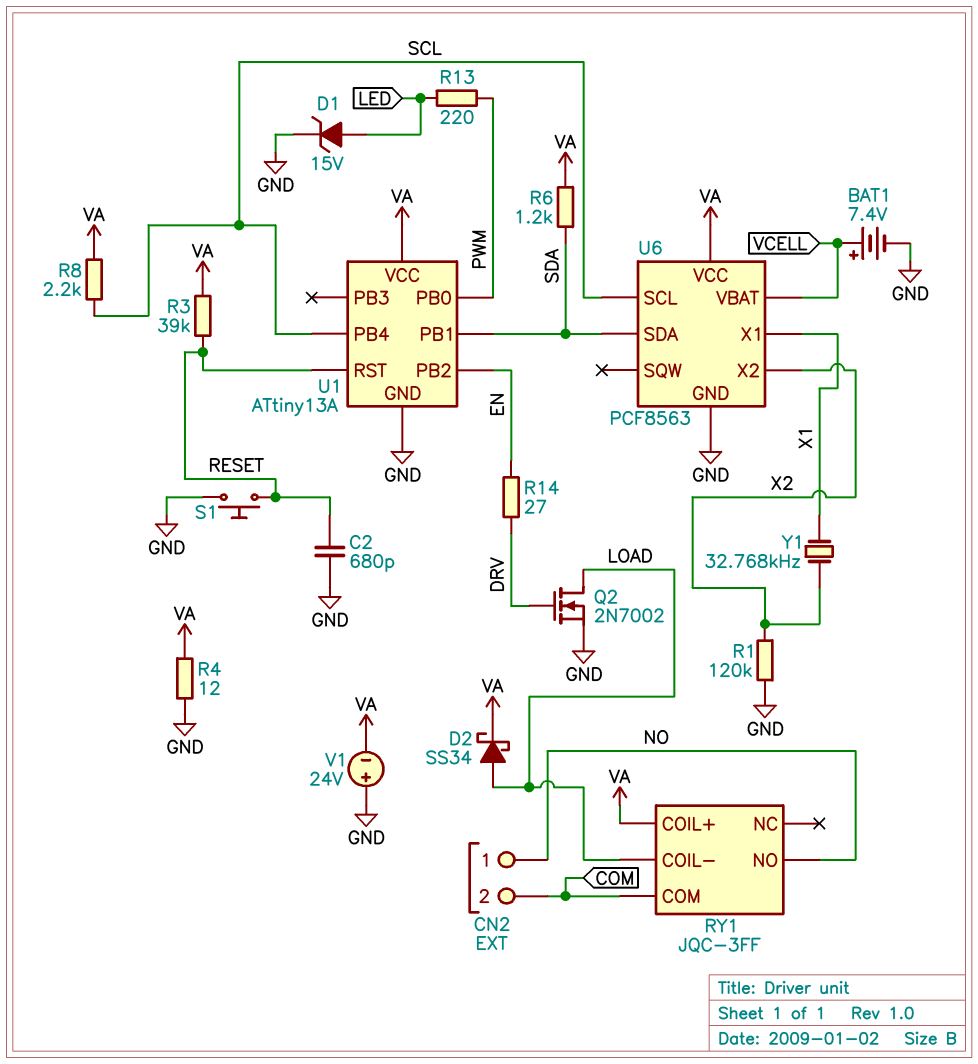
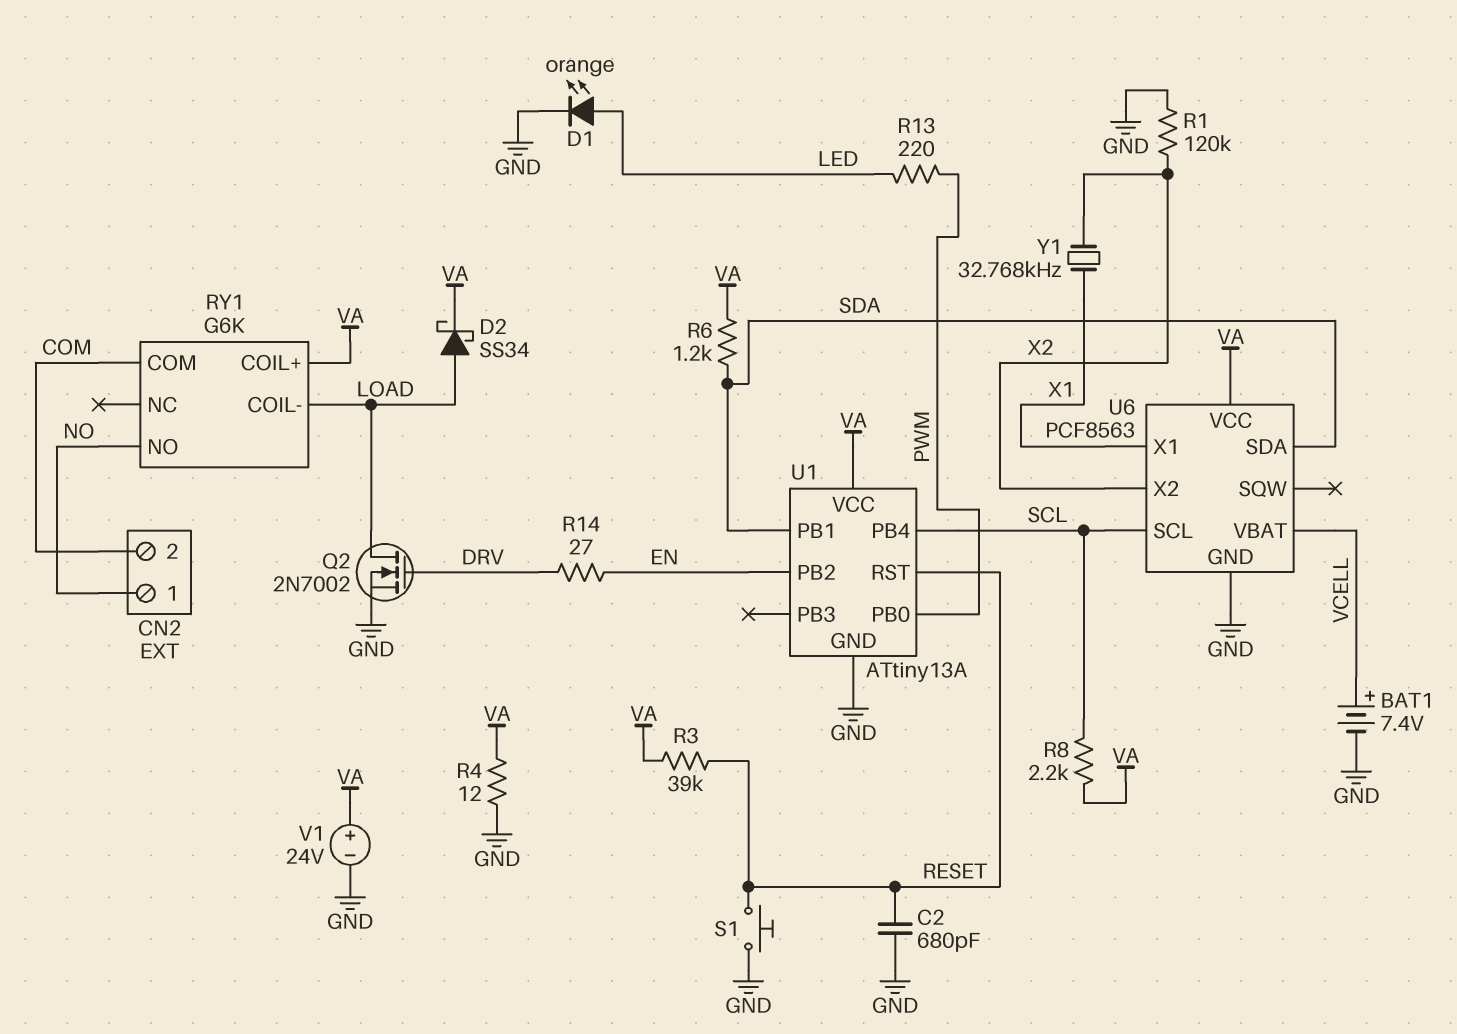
D1: zener 15V (A LED, K GND) -> LED orange (A LED, K GND)
RY1: JQC-3FF -> G6K
V1: 24V (plus GND, minus VA) -> 24V (plus VA, minus GND)

